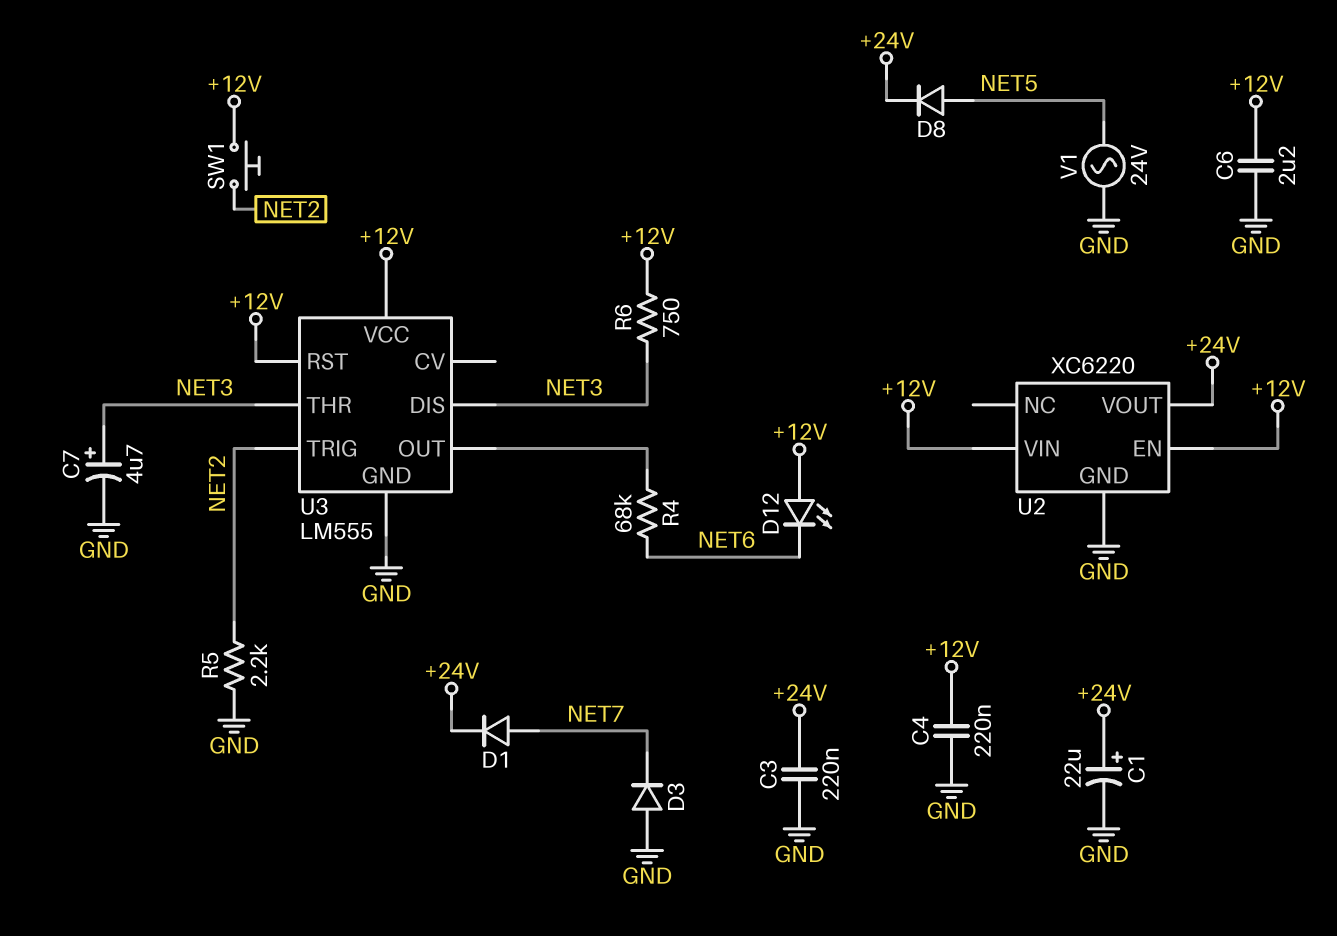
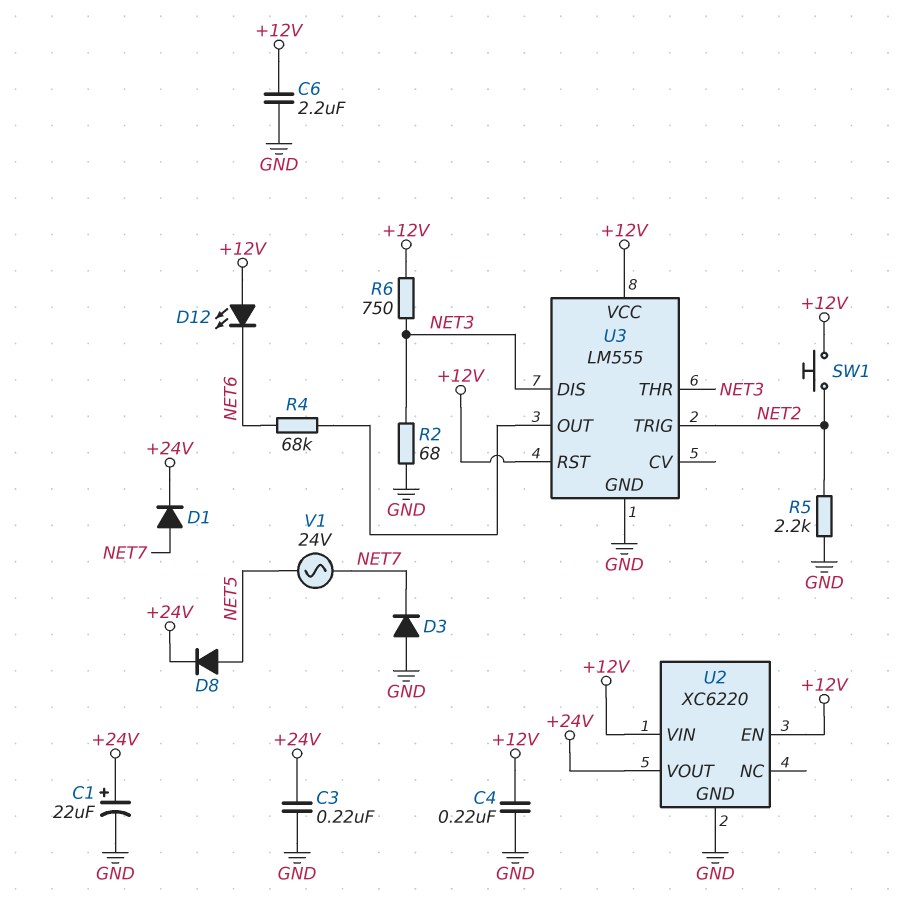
C7: 4.7uF (plus NET3, minus GND) -> none
R2: none -> 68 (GND, NET3)
V1: AC 24V (GND, NET5) -> AC 24V (NET5, NET7)

